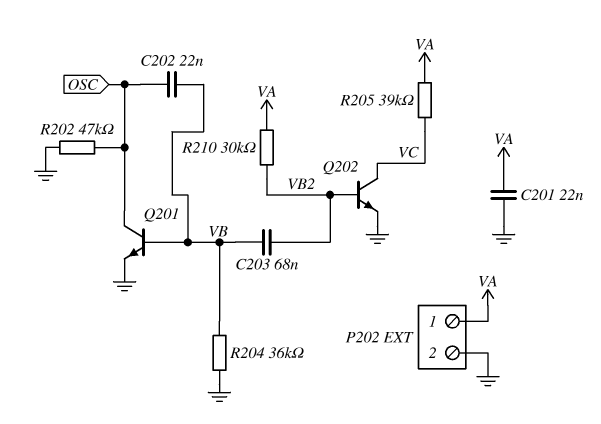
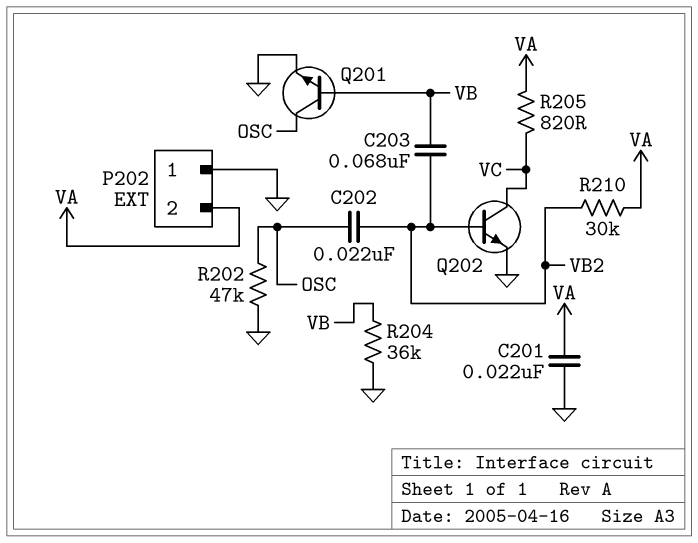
C202: 22nF (OSC, VB) -> 22nF (OSC, VB2)
P202 pin 1: VA -> GND
P202 pin 2: GND -> VA
R205: 39k (VA, VC) -> 820 (VA, VC)

